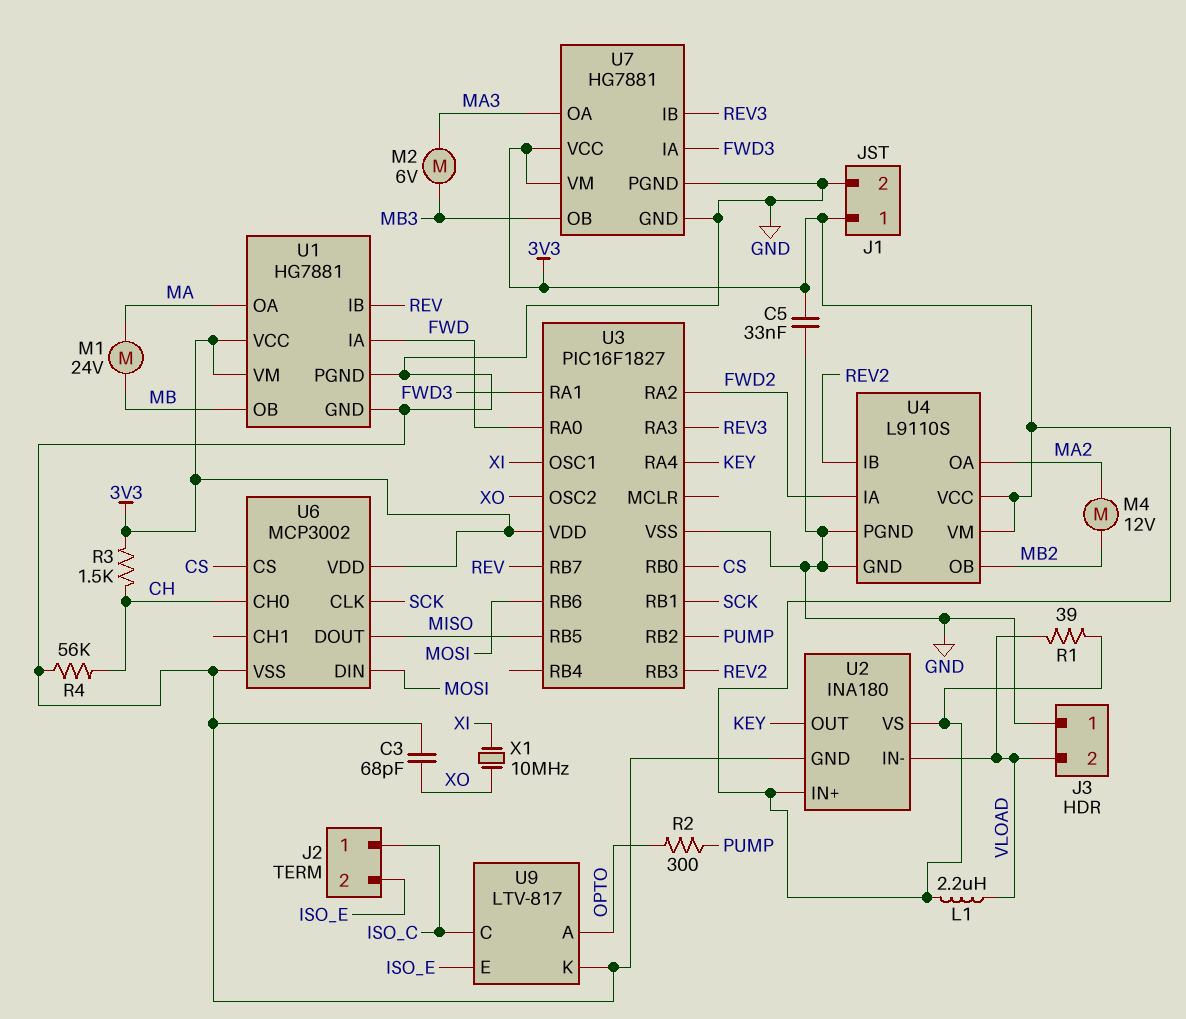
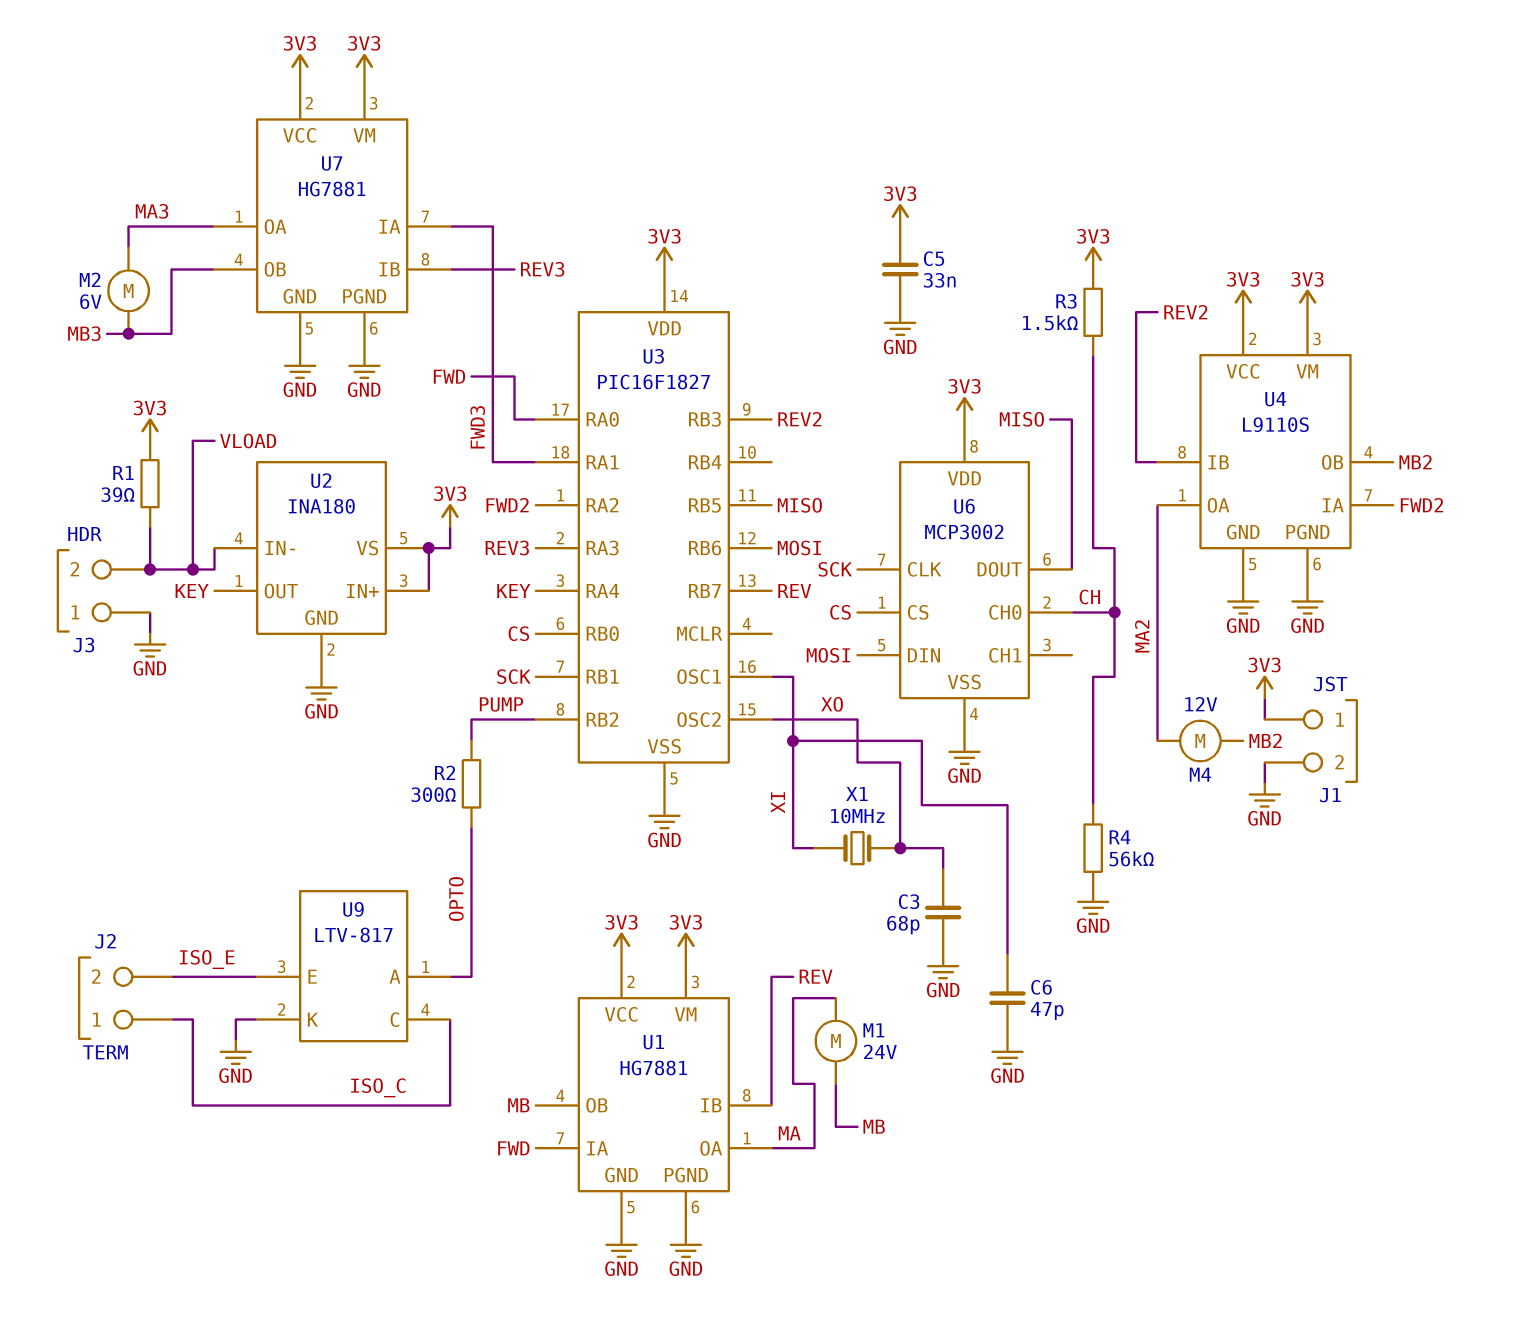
C6: none -> 47pF (GND, XI)
L1: 2.2uH (3V3, VLOAD) -> none

